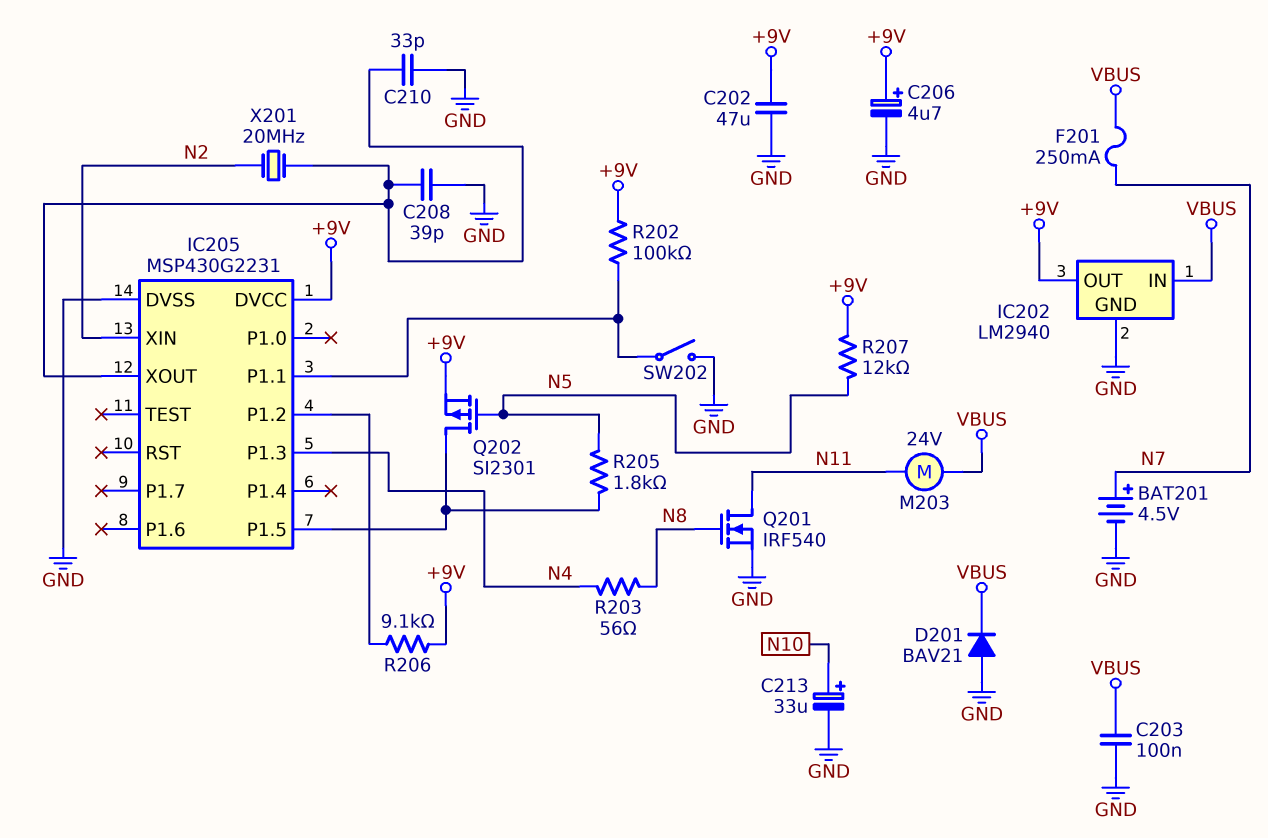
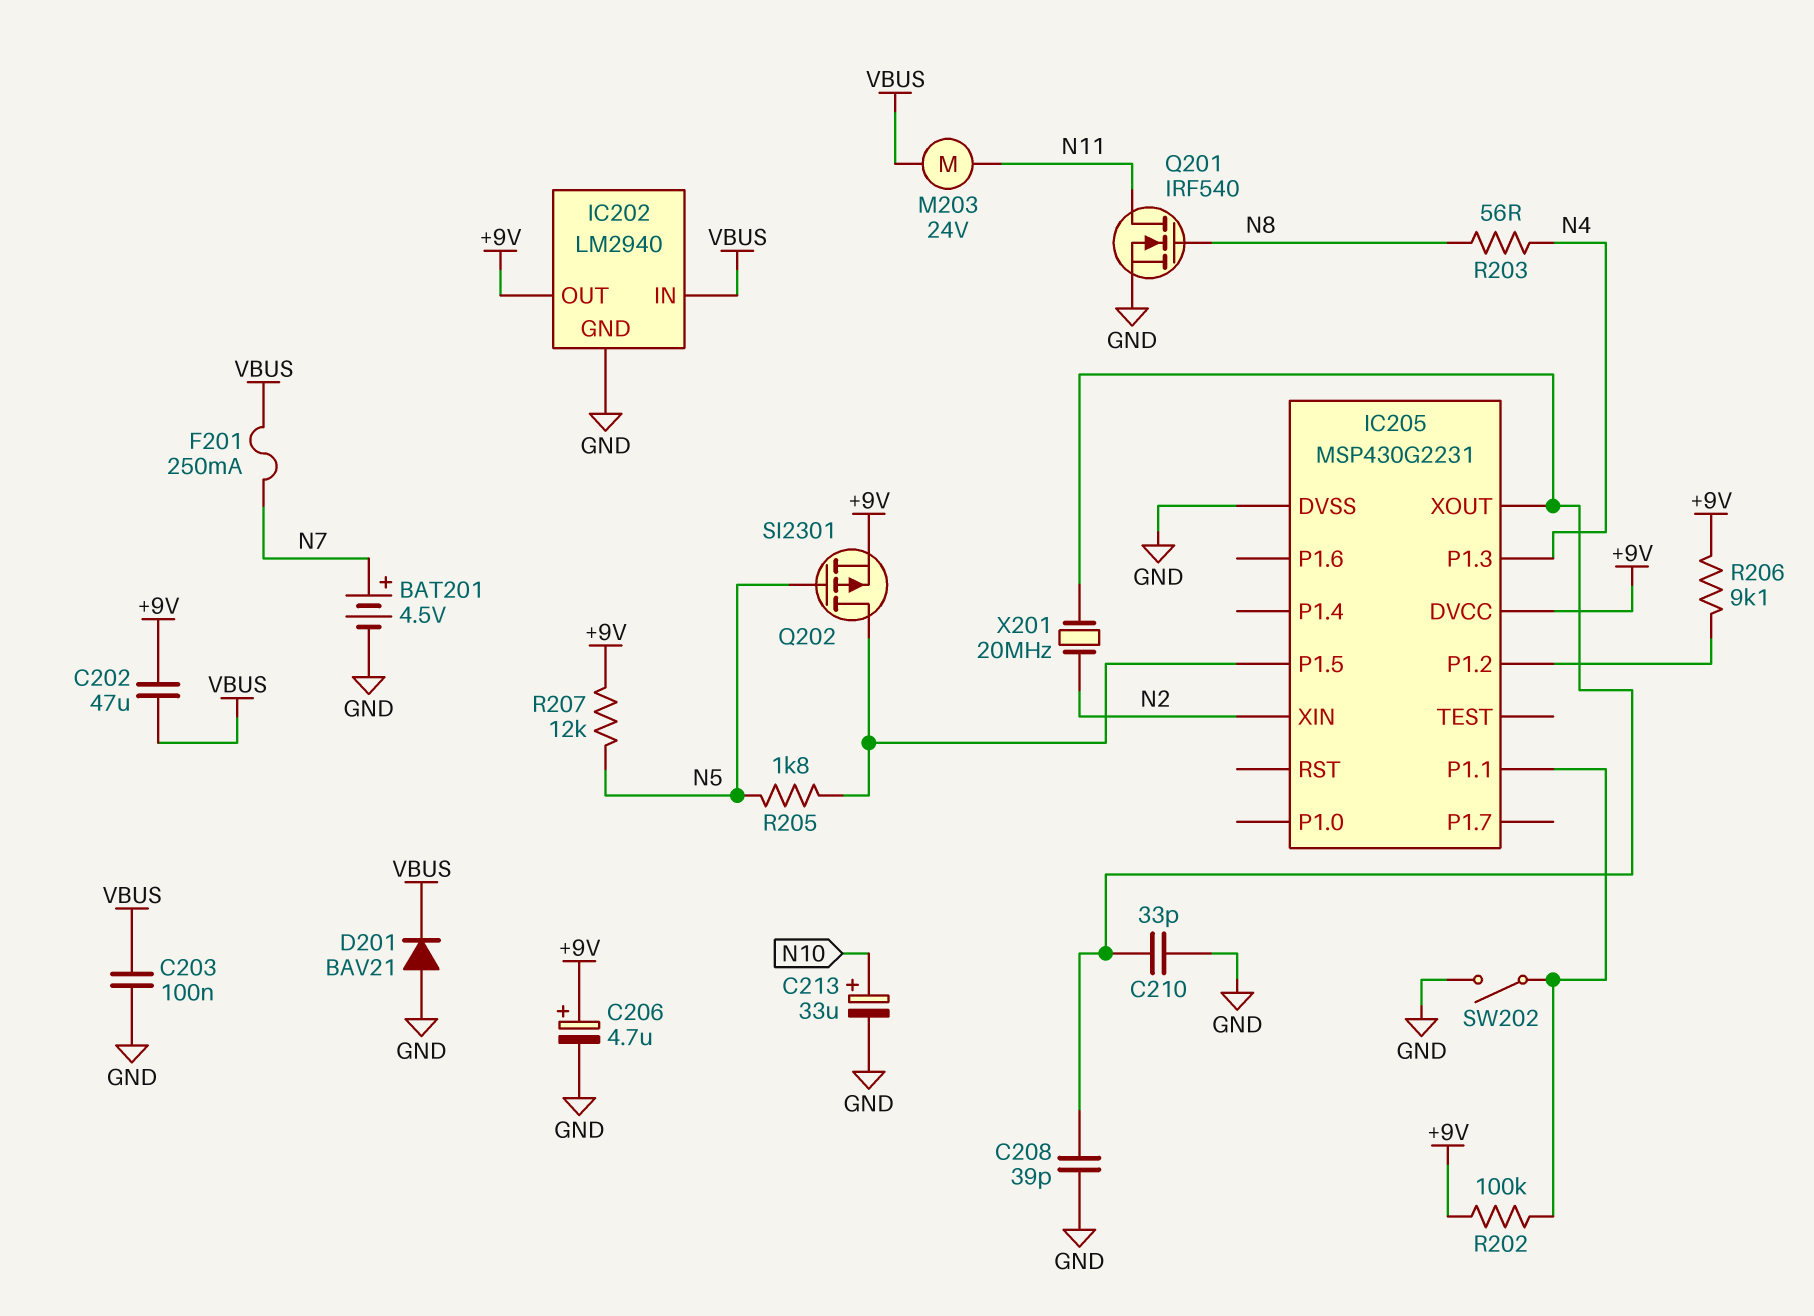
C202: 47uF (+9V, GND) -> 47uF (+9V, VBUS)

